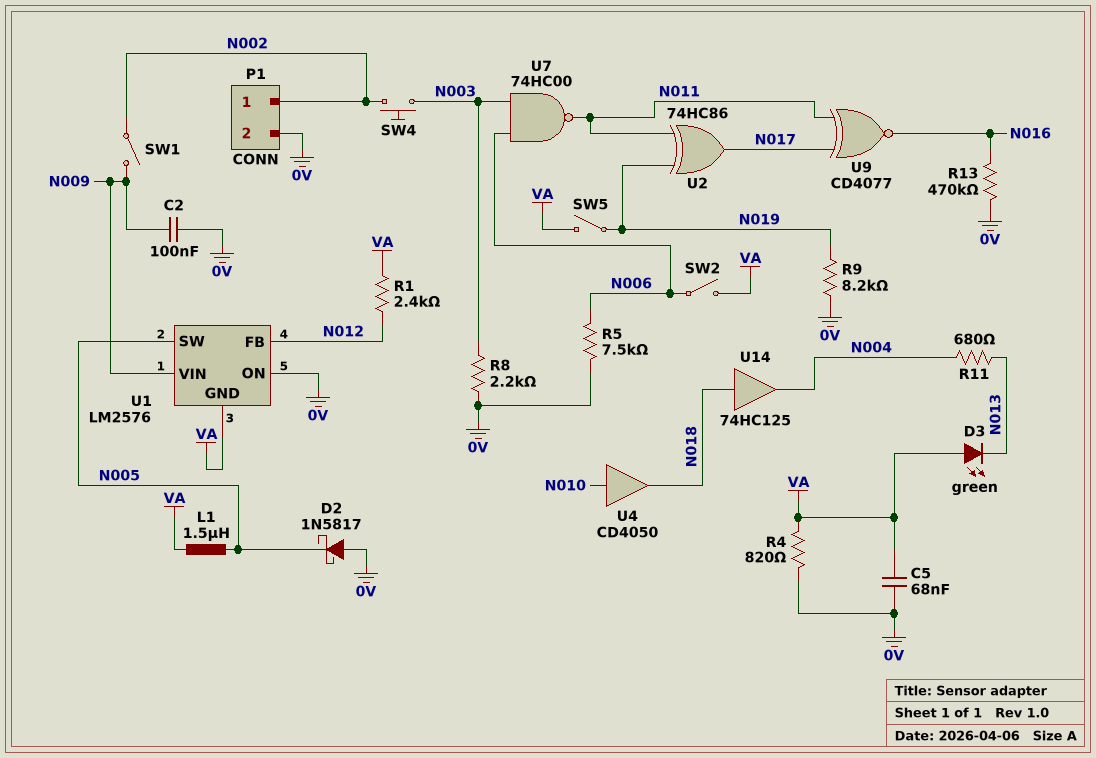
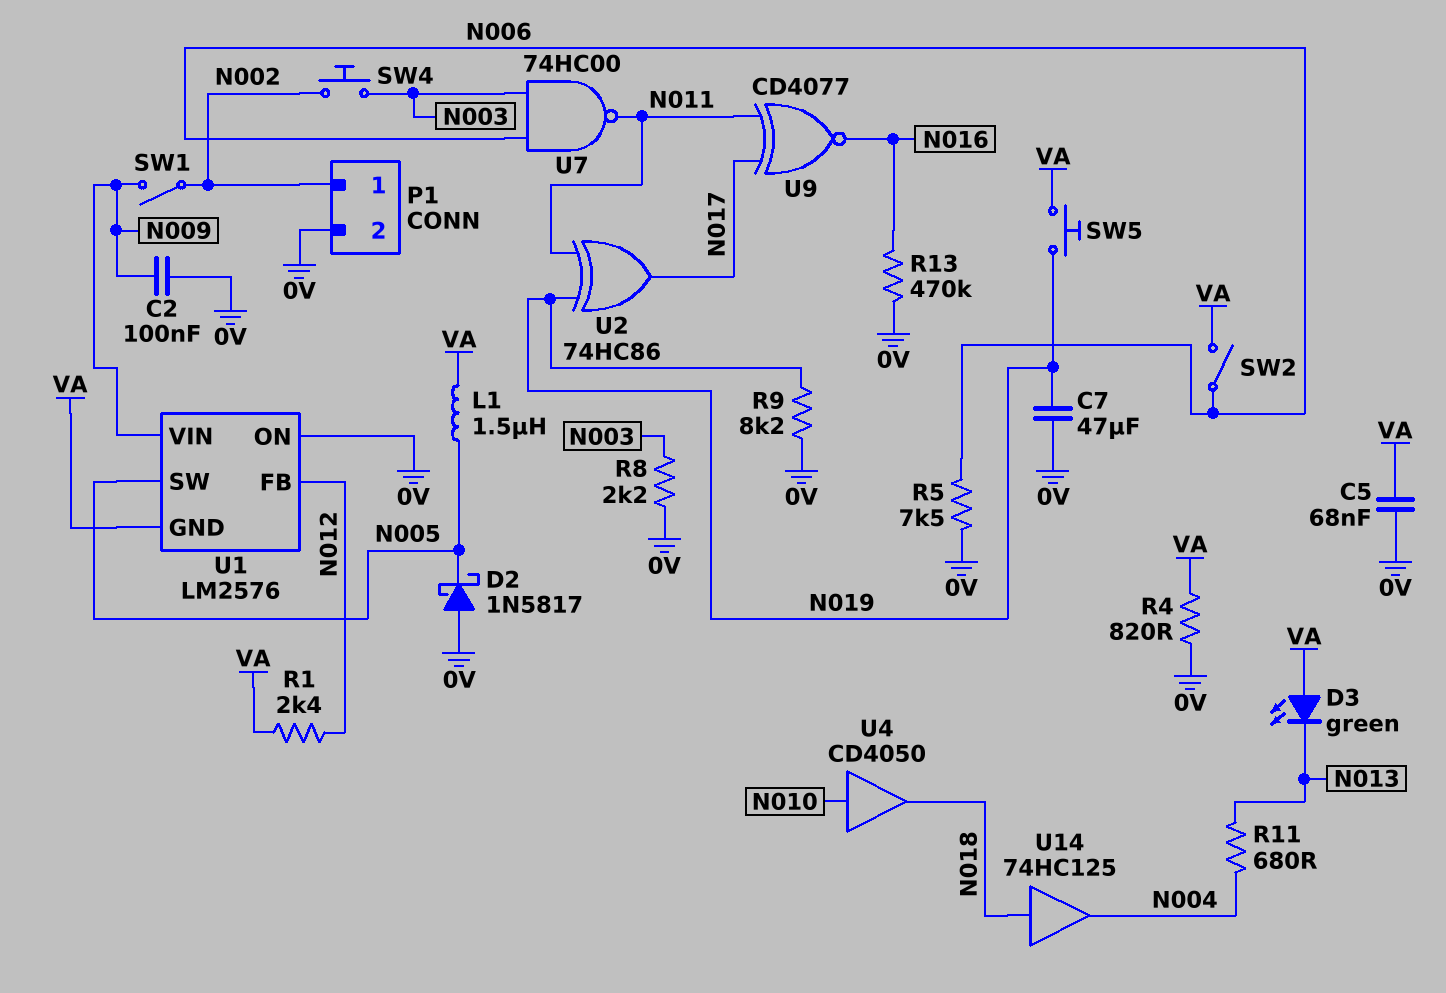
C7: none -> 47uF (0V, N019)
SW5: switch (N019, VA) -> button (N019, VA)

